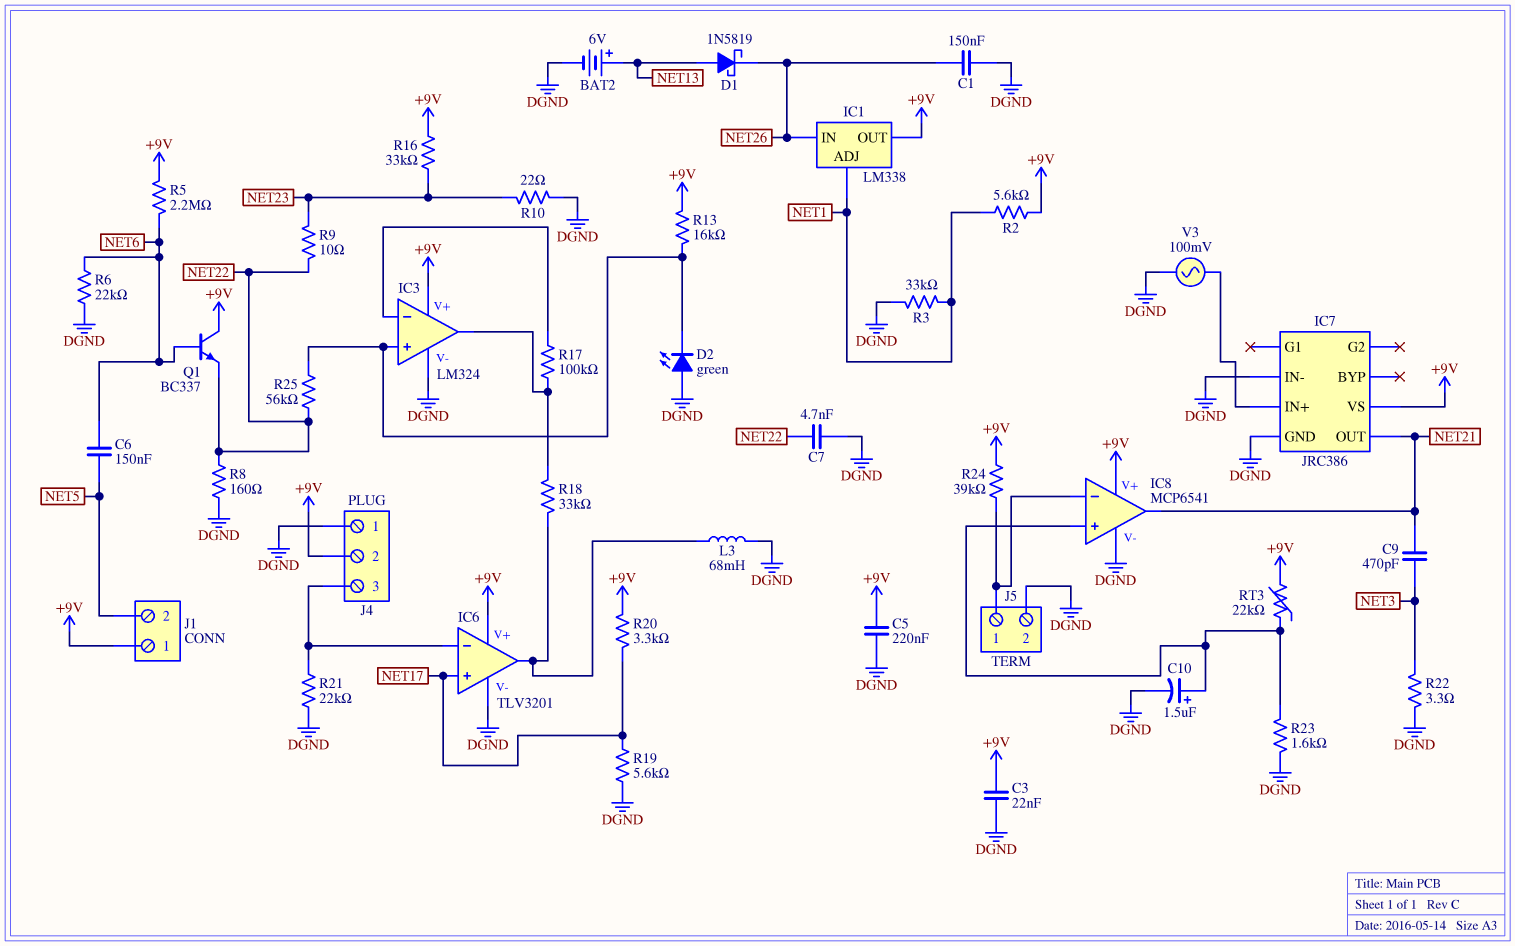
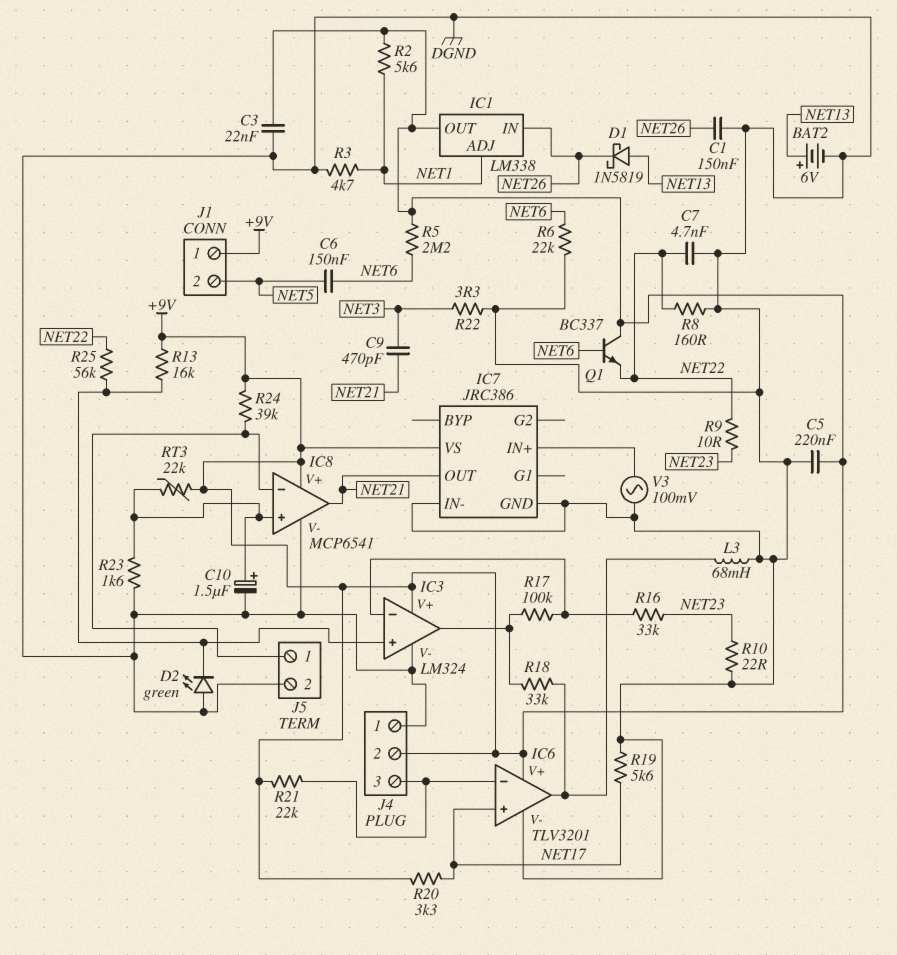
R3: 33k (DGND, NET1) -> 4.7k (DGND, NET1)
R16: 33k (+9V, NET23) -> 33k (IC3/in-, NET23)
R21: 22k (DGND, IC6/in-) -> 22k (+9V, IC6/in-)

